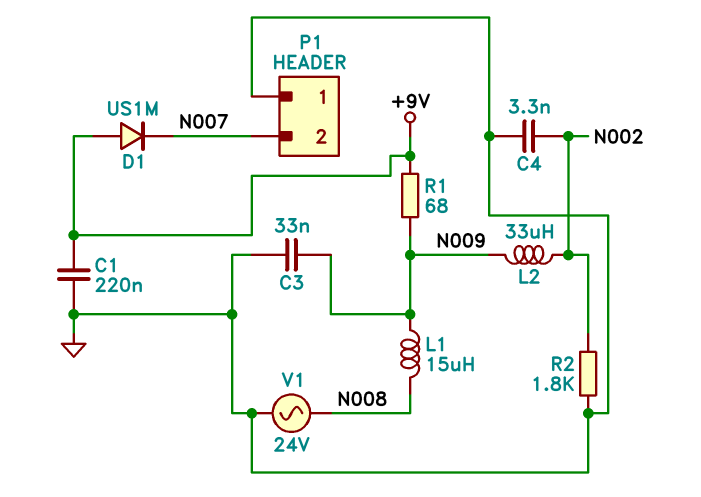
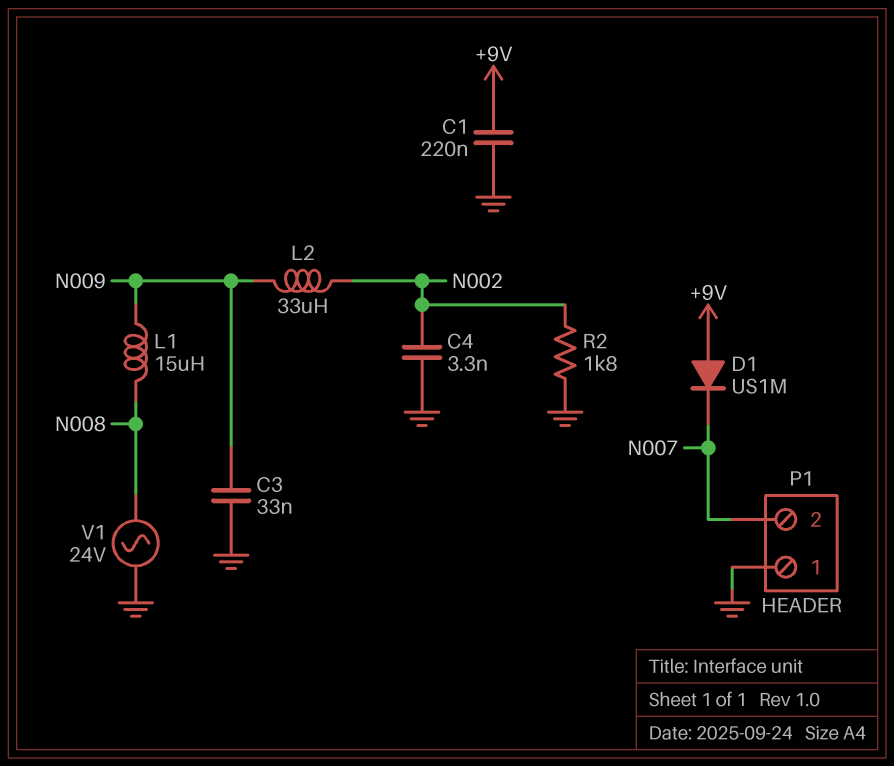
R1: 68 (+9V, N009) -> none

